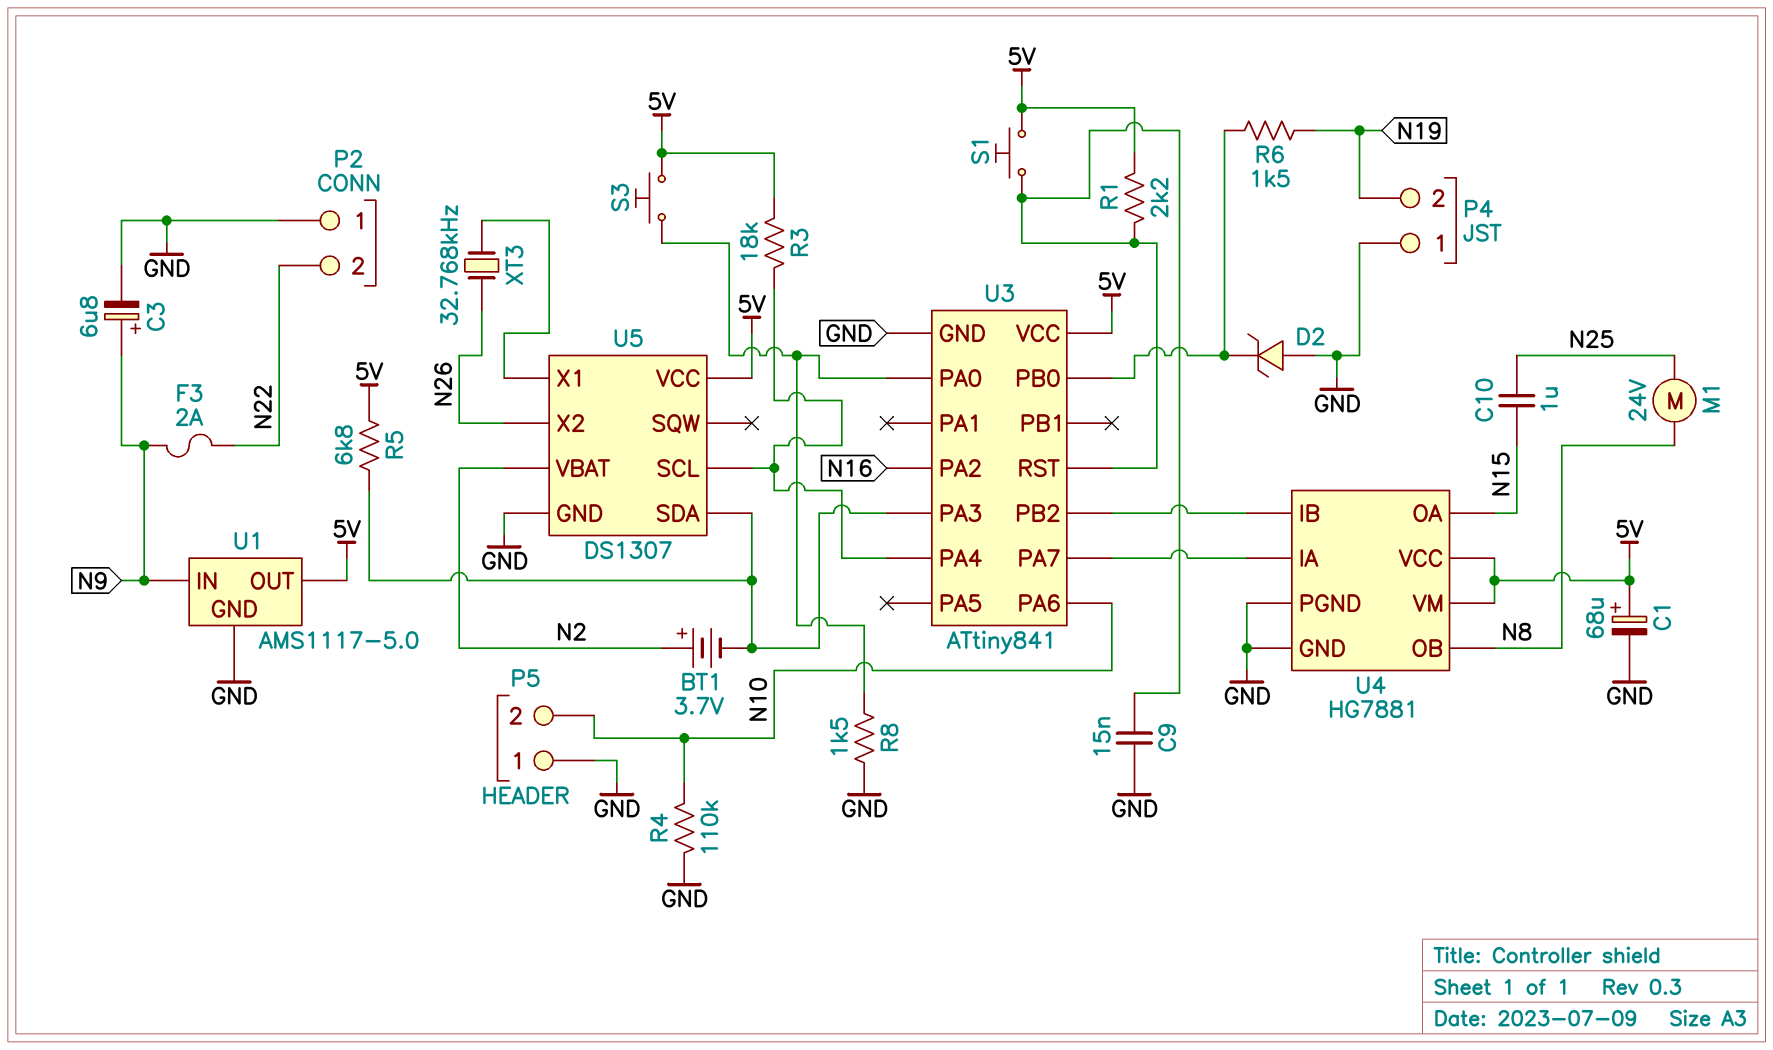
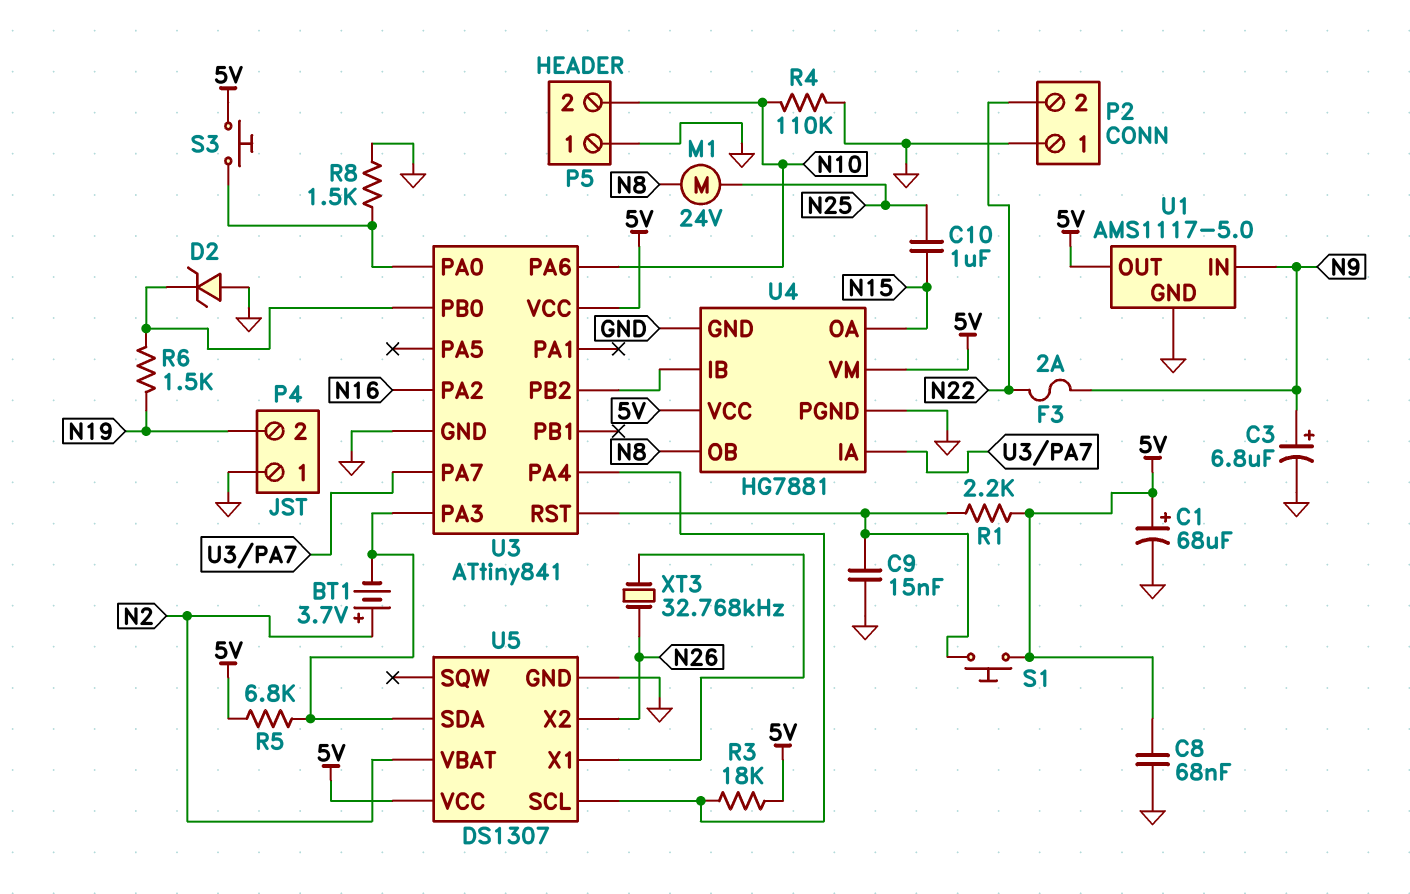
C8: none -> 68nF (5V, GND)

